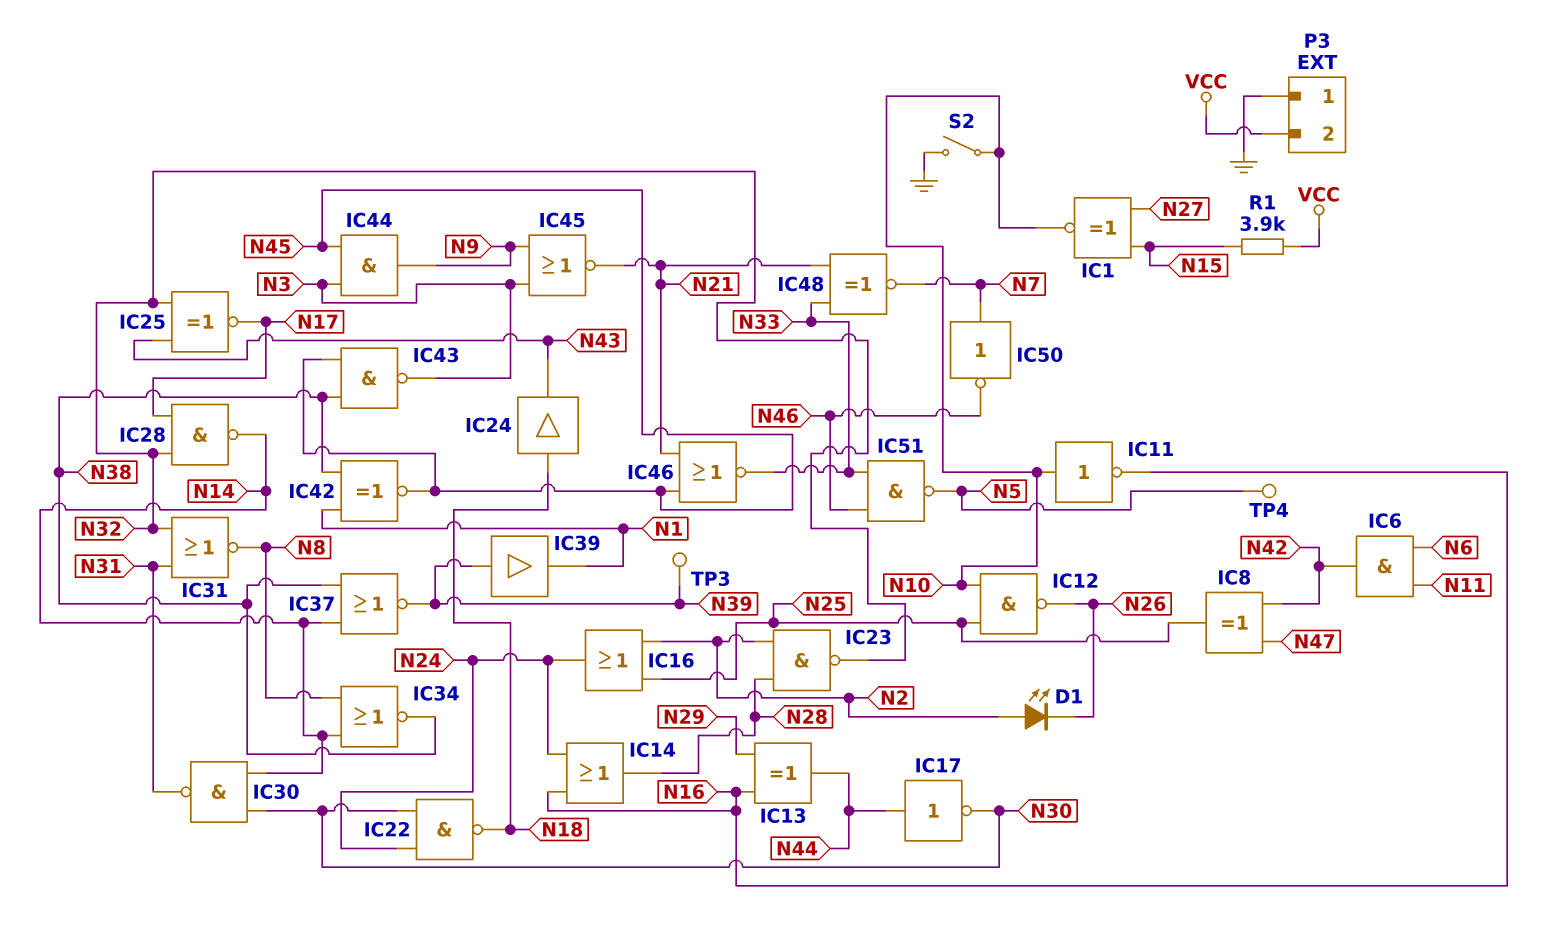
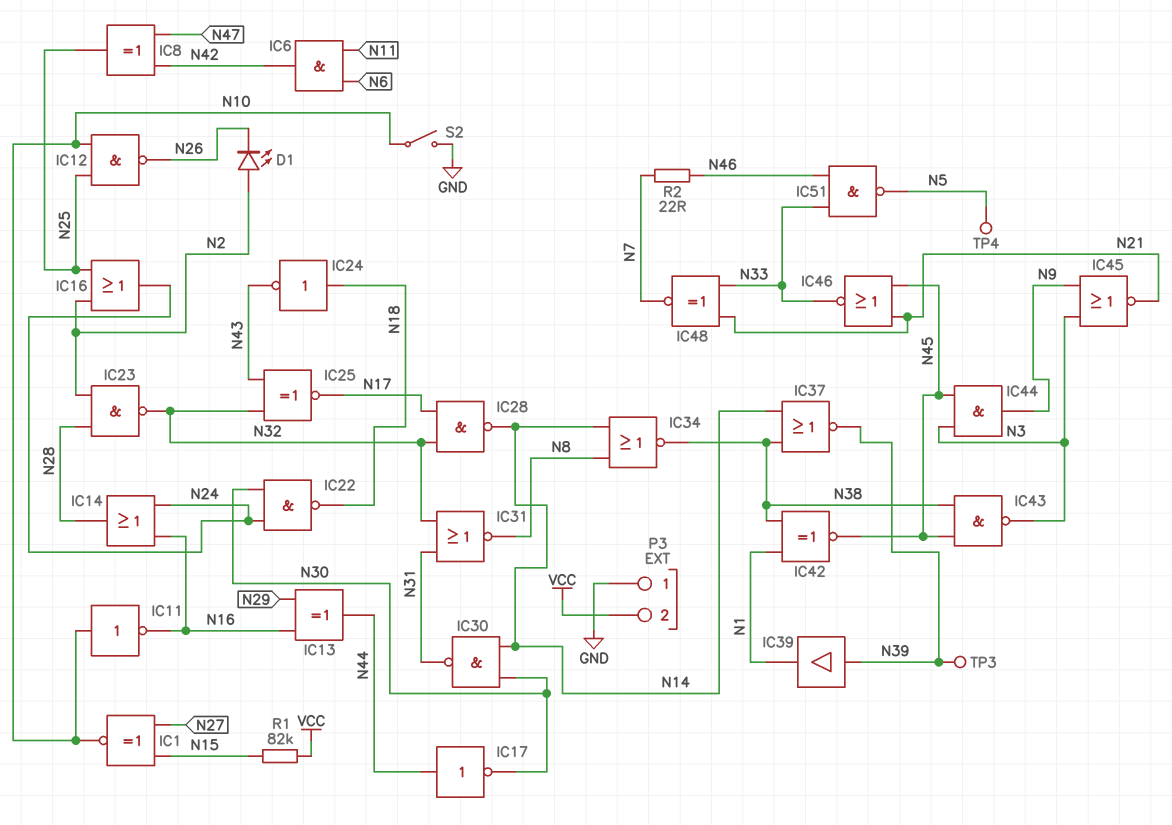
IC24: buffer (in N18, out N43) -> NOT (in N18, out N43)
IC50: NOT (in N7, out N46) -> none
R1: 3.9k (N15, VCC) -> 82k (N15, VCC)
R2: none -> 22 (N7, N46)

